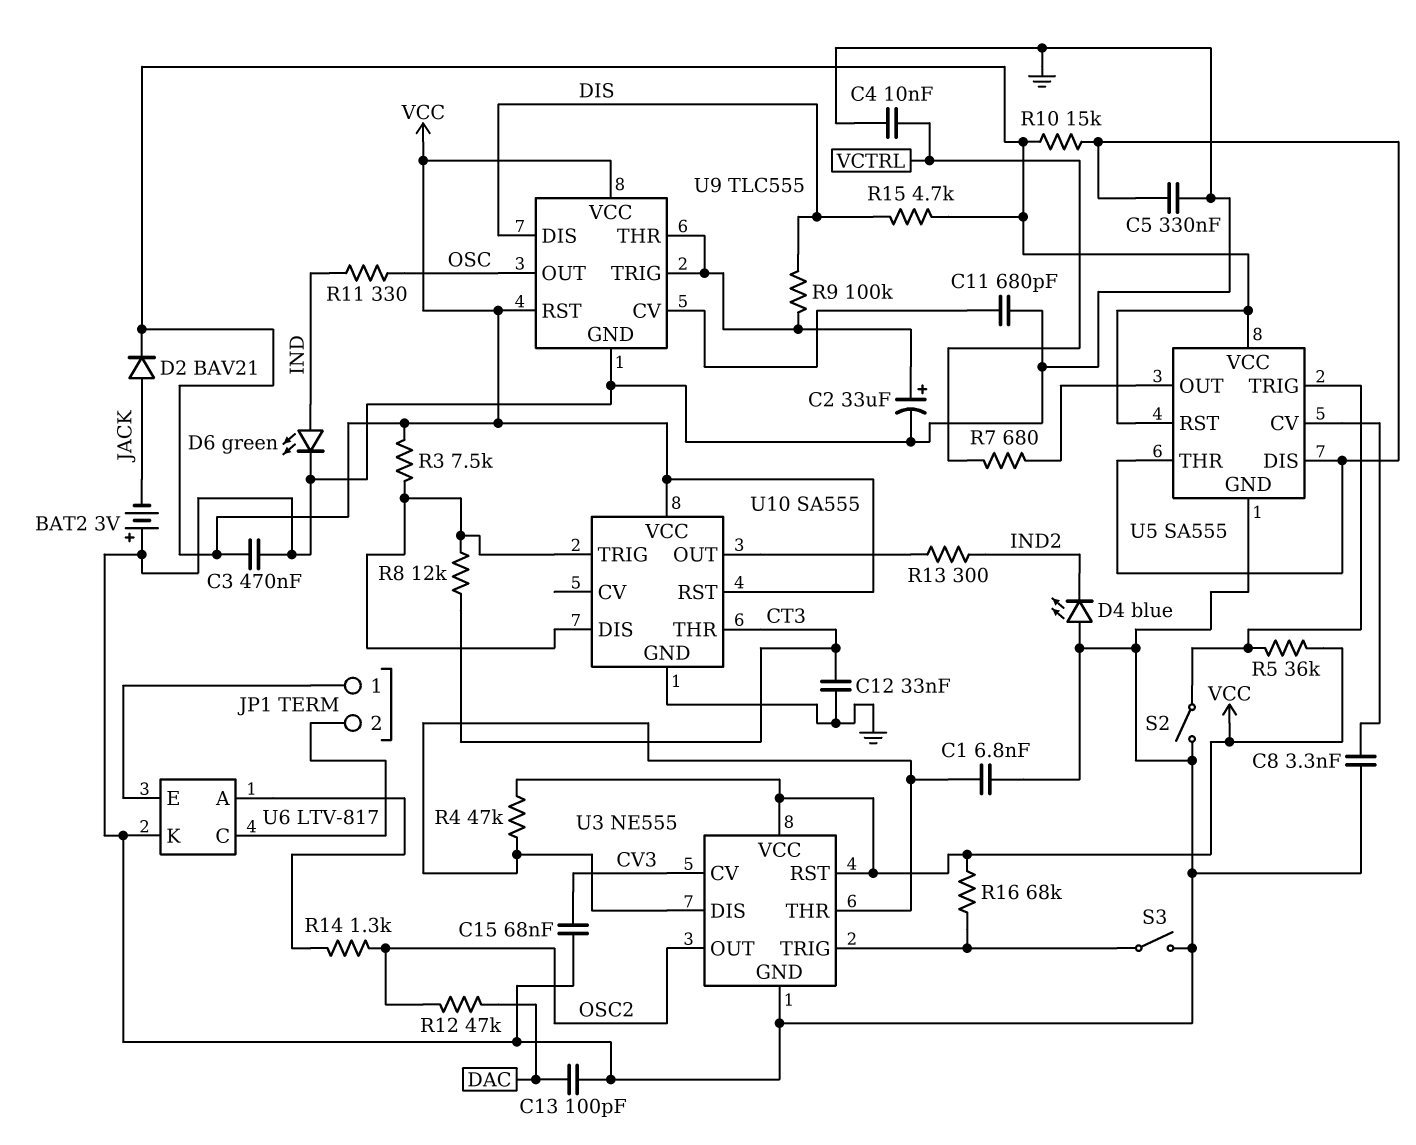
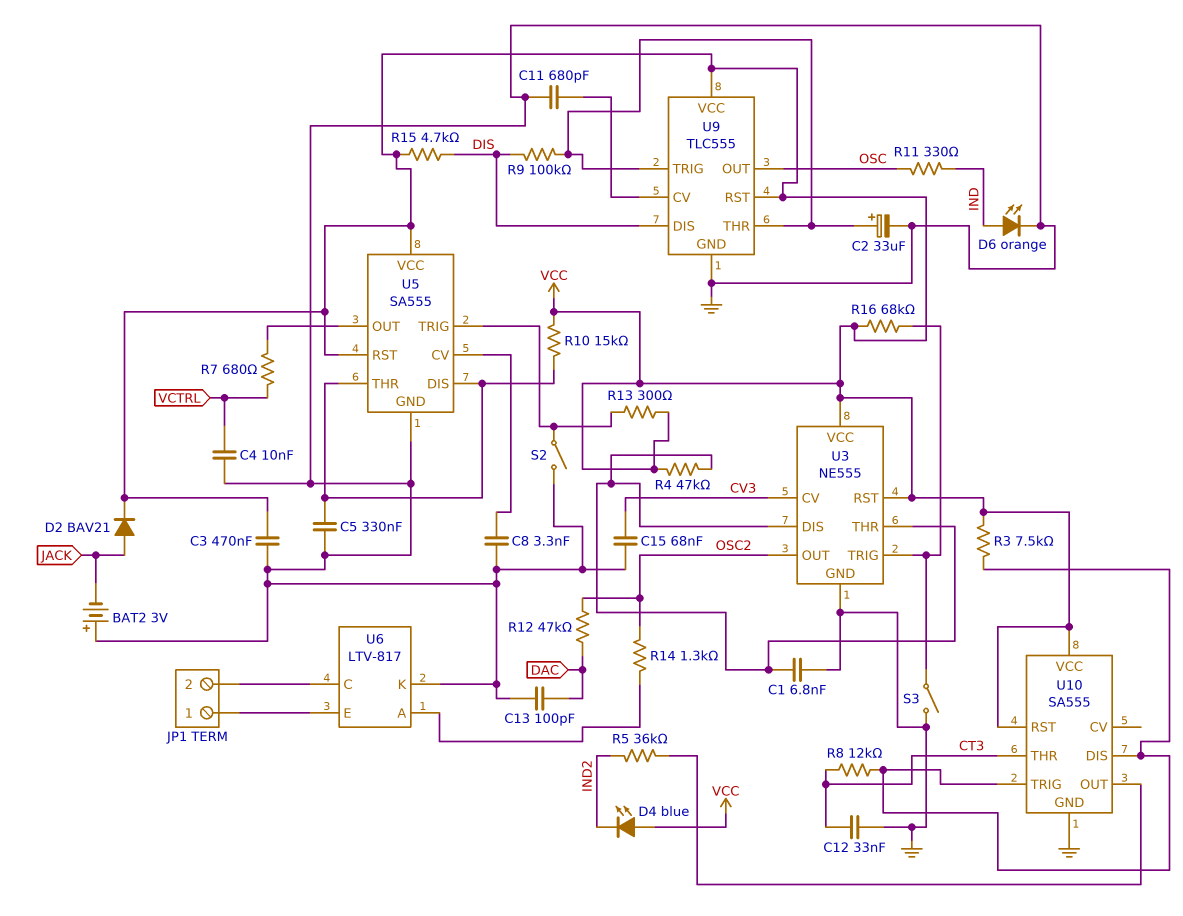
D4: LED blue (A GND, K IND2) -> LED blue (A VCC, K IND2)
D6: LED green (A IND, K GND) -> LED orange (A IND, K GND)
R5: 36k (U5/TRIG, VCC) -> 36k (IND2, U10/OUT)
R13: 300 (IND2, U10/OUT) -> 300 (U5/TRIG, VCC)

